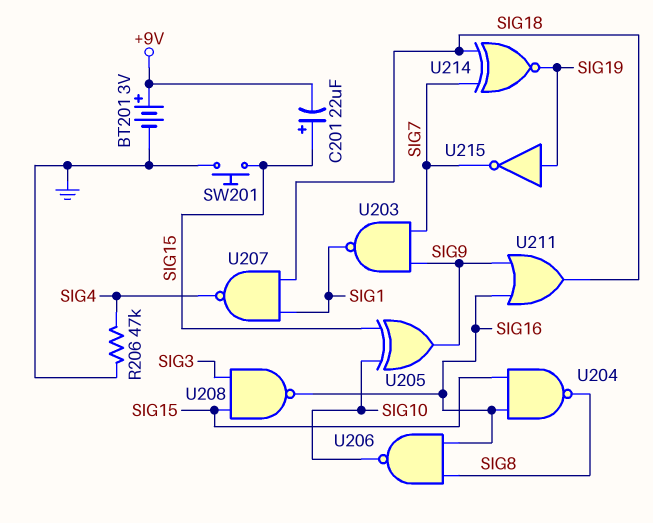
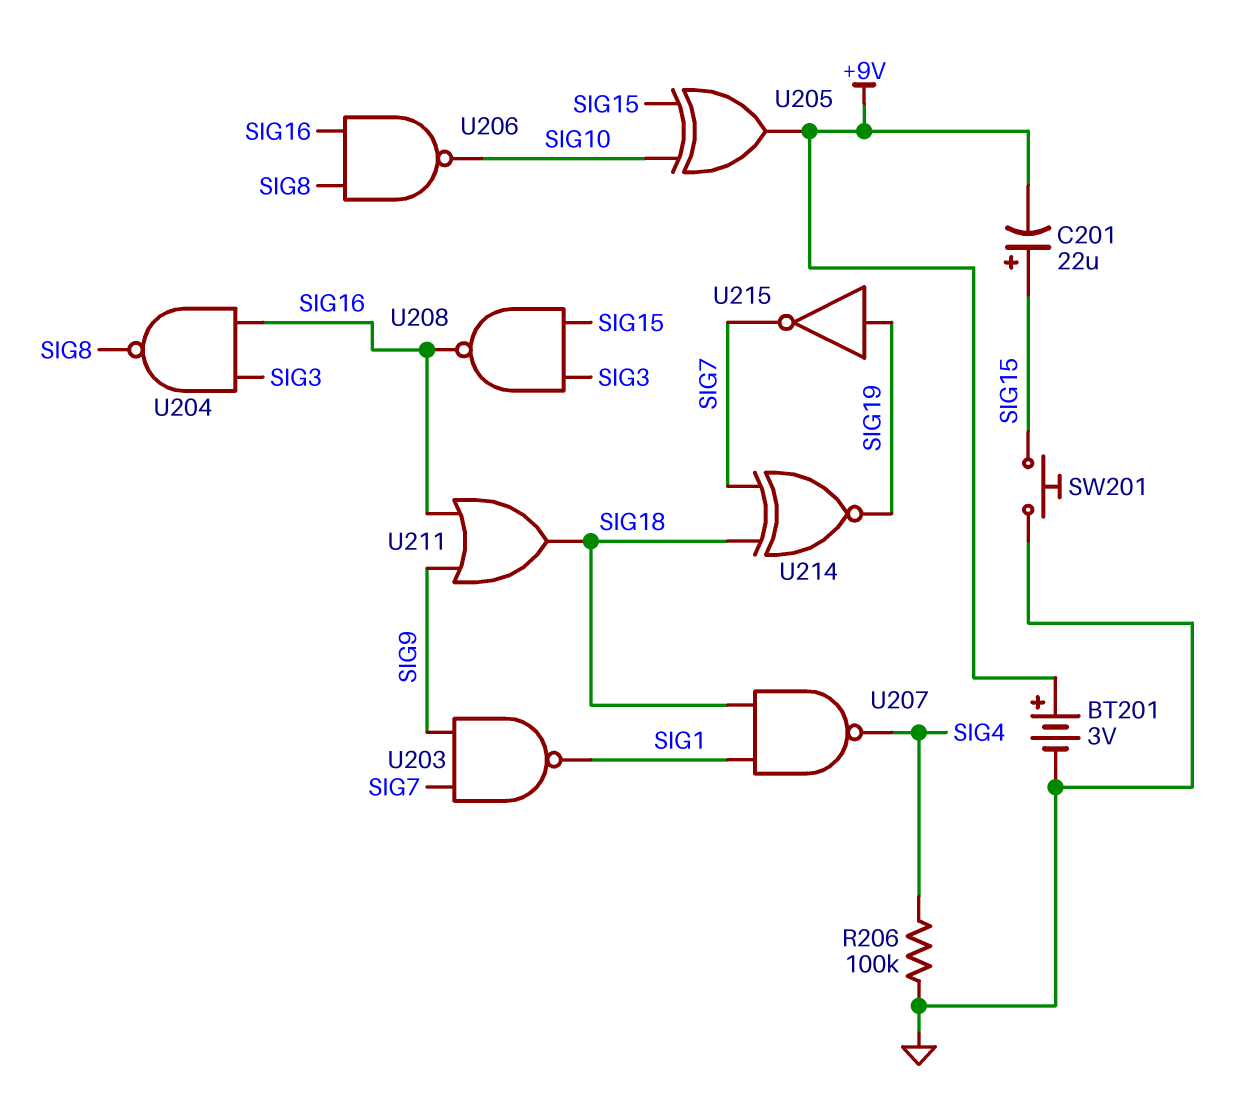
R206: 47k (GND, SIG4) -> 100k (GND, SIG4)
U204: NAND (in SIG15, in SIG16, out SIG8) -> NAND (in SIG3, in SIG16, out SIG8)
U205: XOR (in SIG10, in SIG15, out SIG9) -> XOR (in SIG10, in SIG15, out +9V)

